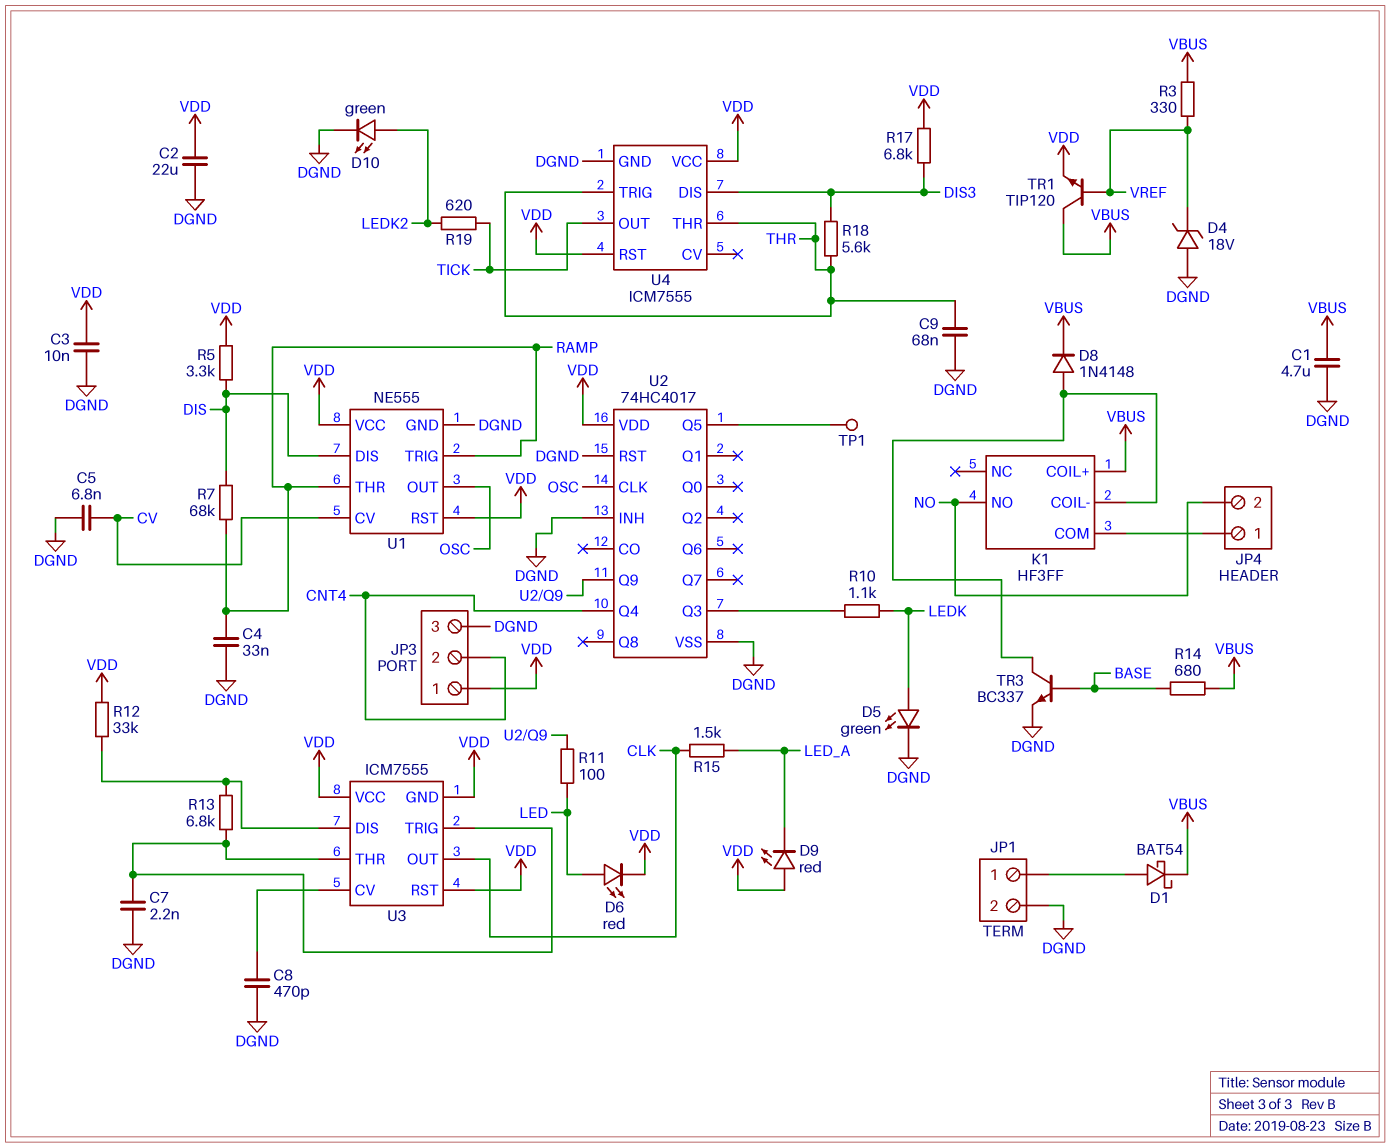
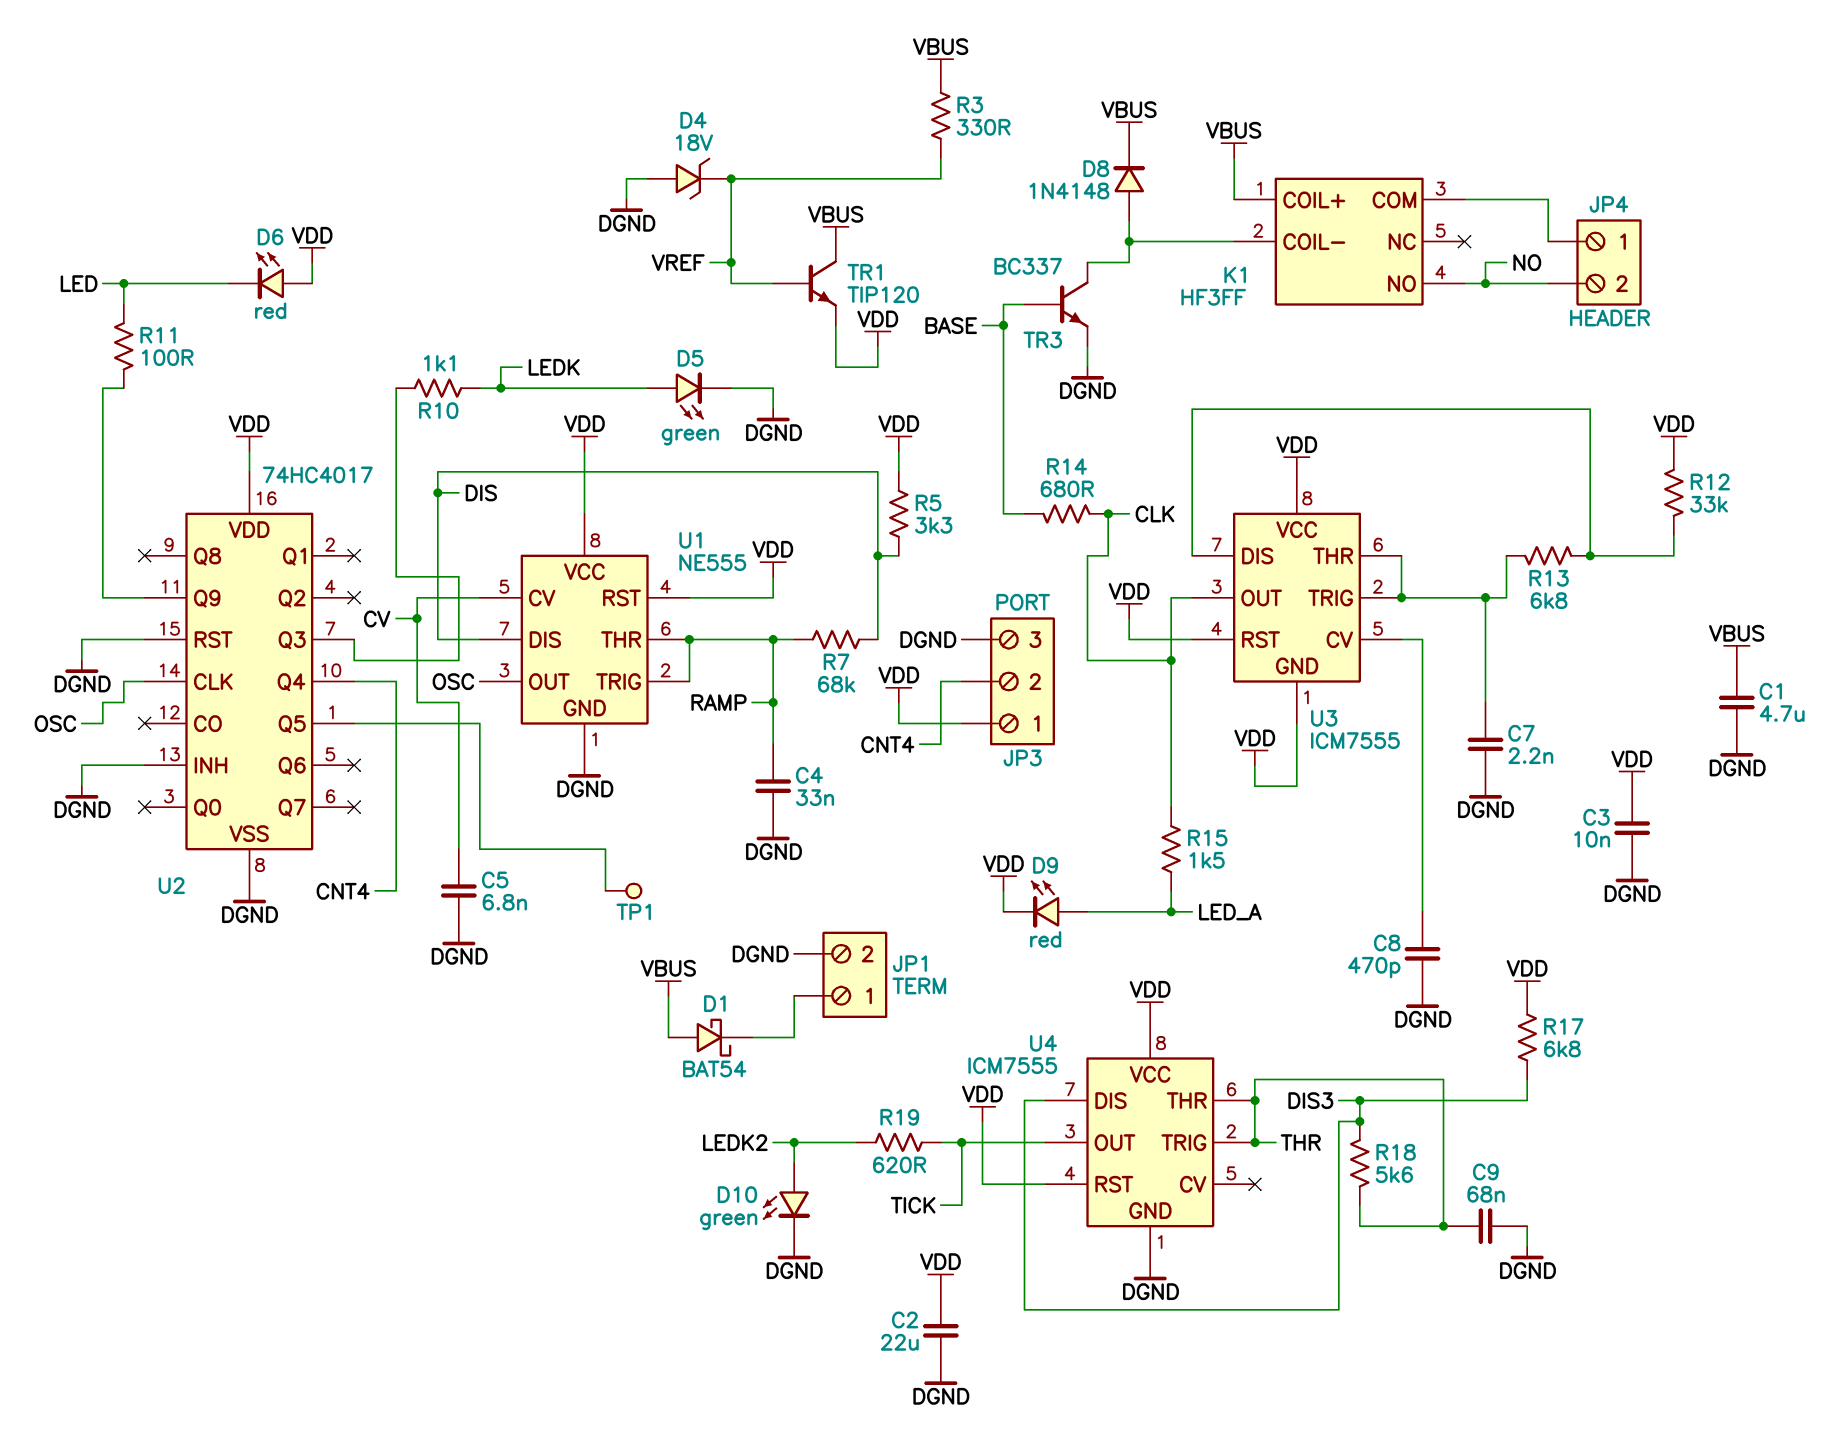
D1: schottky BAT54 (A JP1/1, K VBUS) -> schottky BAT54 (A VBUS, K JP1/1)
D6: LED red (A LED, K VDD) -> LED red (A VDD, K LED)
D9: LED red (A VDD, K LED_A) -> LED red (A LED_A, K VDD)
R14: 680 (BASE, VBUS) -> 680 (BASE, CLK)

